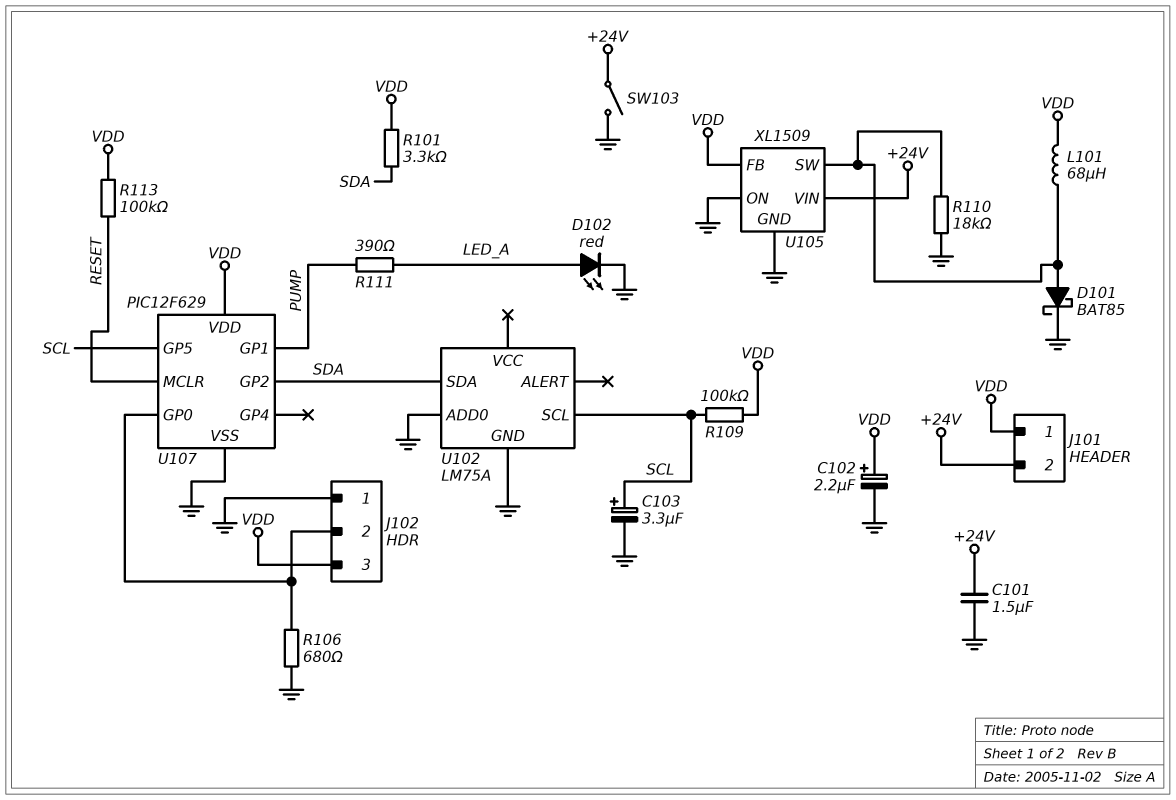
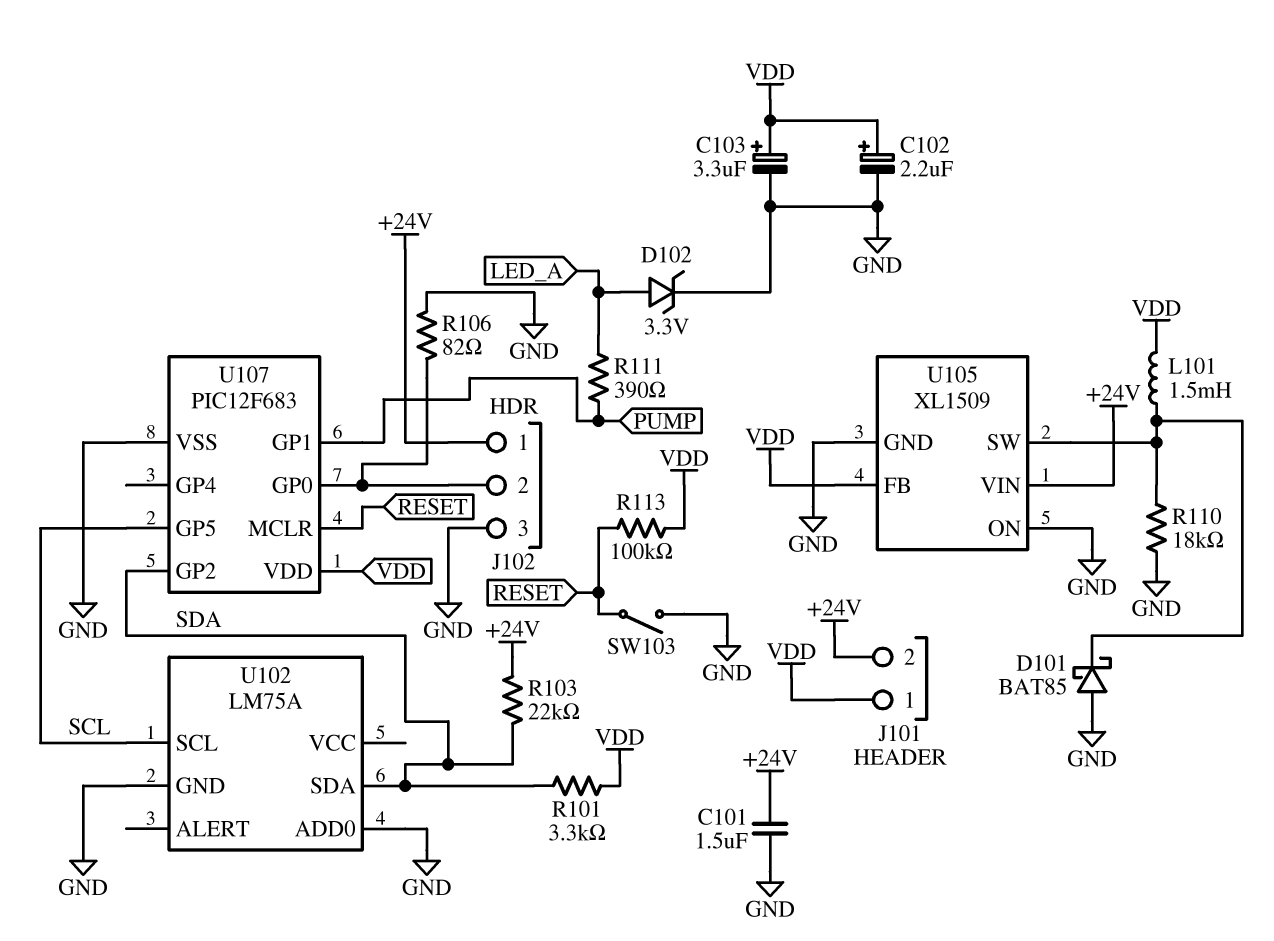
C103: 3.3uF (plus SCL, minus GND) -> 3.3uF (plus VDD, minus GND)
D101: schottky BAT85 (A U105/SW, K GND) -> schottky BAT85 (A GND, K U105/SW)
D102: LED red (A LED_A, K GND) -> zener 3.3V (A LED_A, K GND)
J102 pin 1: GND -> +24V
J102 pin 3: VDD -> GND
L101: 68uH (U105/SW, VDD) -> 1.5mH (U105/SW, VDD)
R103: none -> 22k (+24V, SDA)
R106: 680 (GND, J102/2) -> 82 (GND, J102/2)
R109: 100k (SCL, VDD) -> none
SW103: switch (+24V, GND) -> switch (GND, RESET)
U107: PIC12F629 -> PIC12F683

